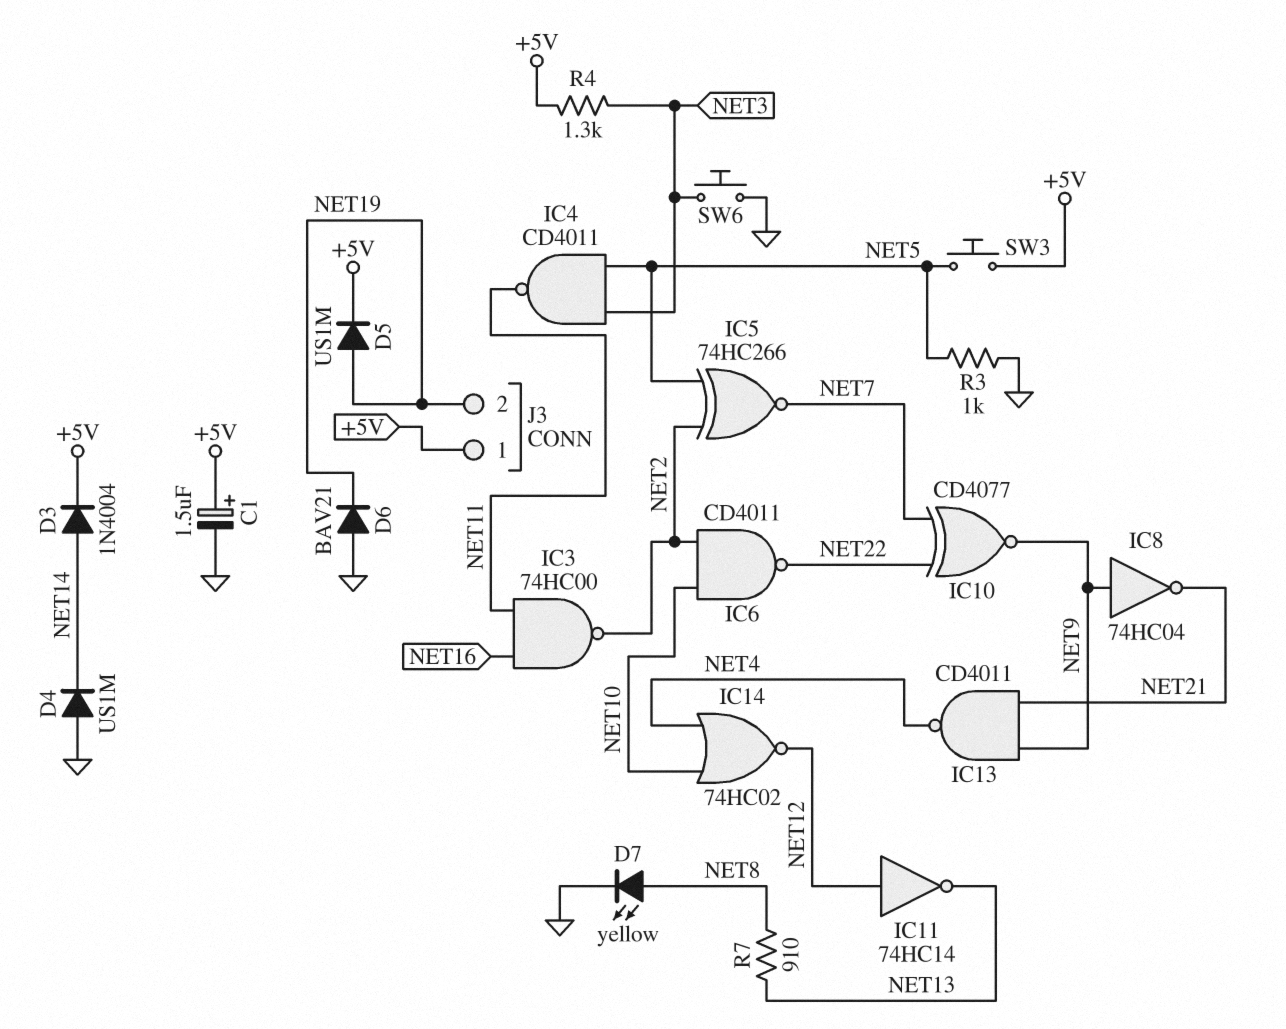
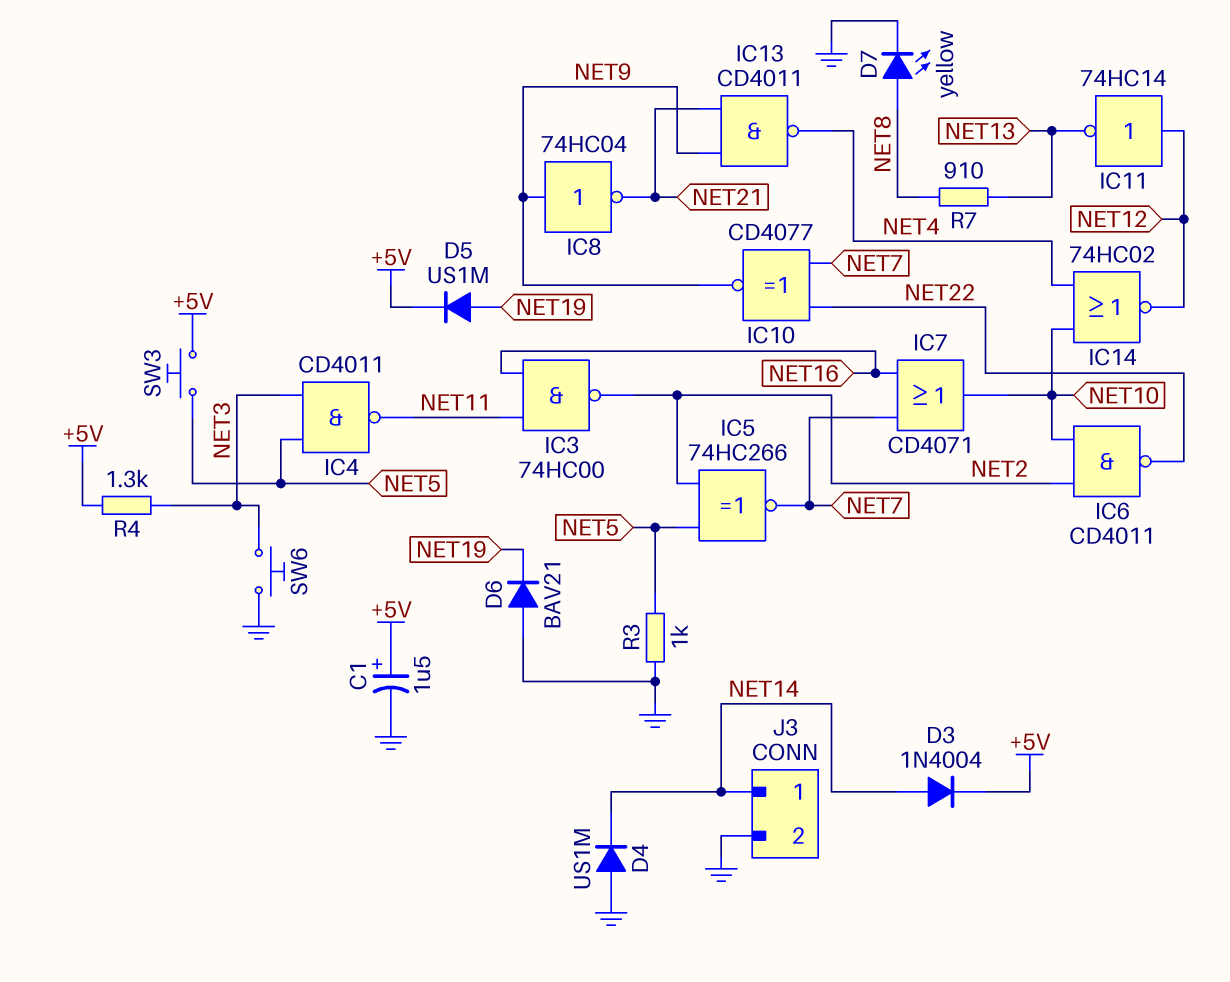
IC7: none -> OR CD4071 (in NET7, in NET16, out NET10)
J3 pin 1: +5V -> NET14
J3 pin 2: NET19 -> GND

